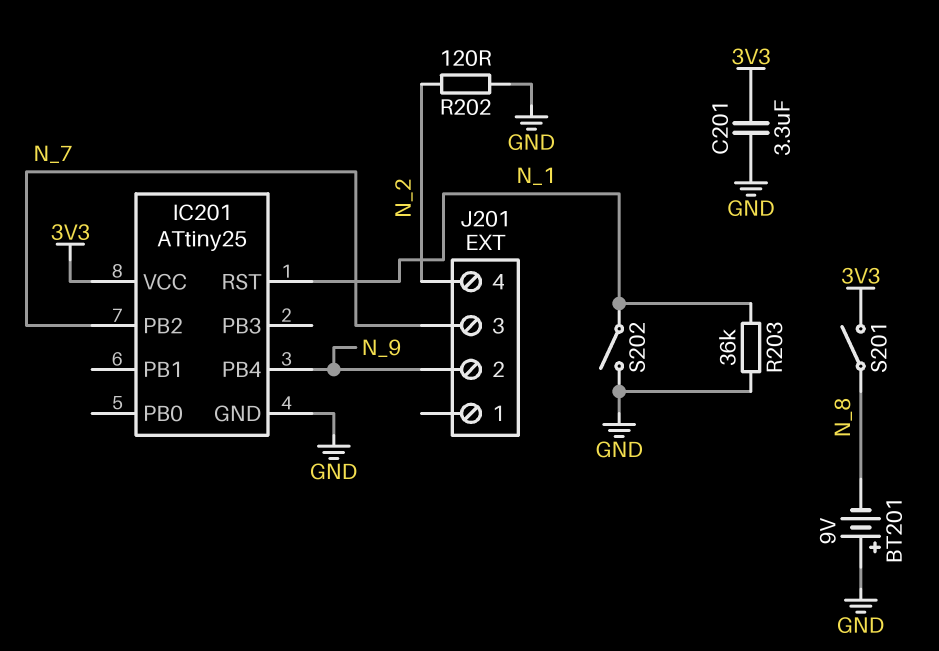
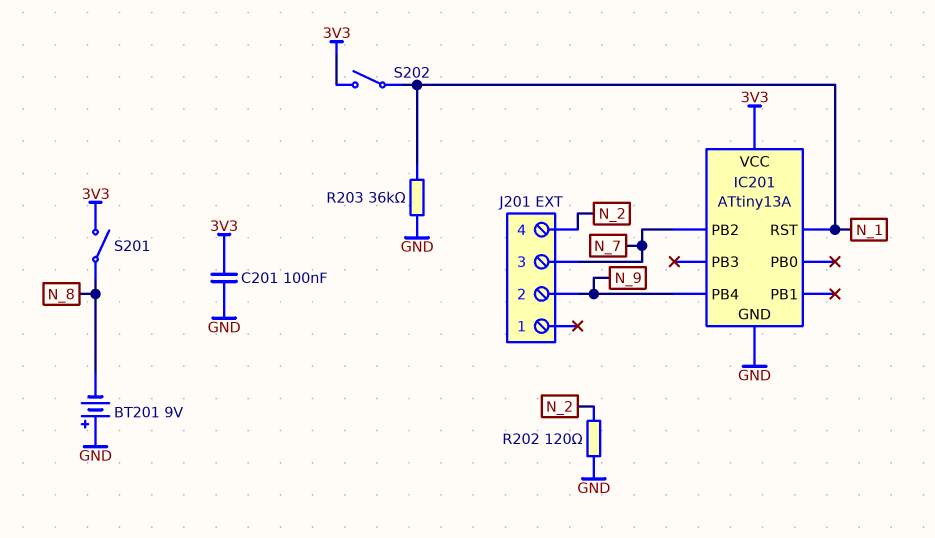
C201: 3.3uF (3V3, GND) -> 100nF (3V3, GND)
IC201: ATtiny25 -> ATtiny13A
S202: switch (GND, N_1) -> switch (3V3, N_1)

